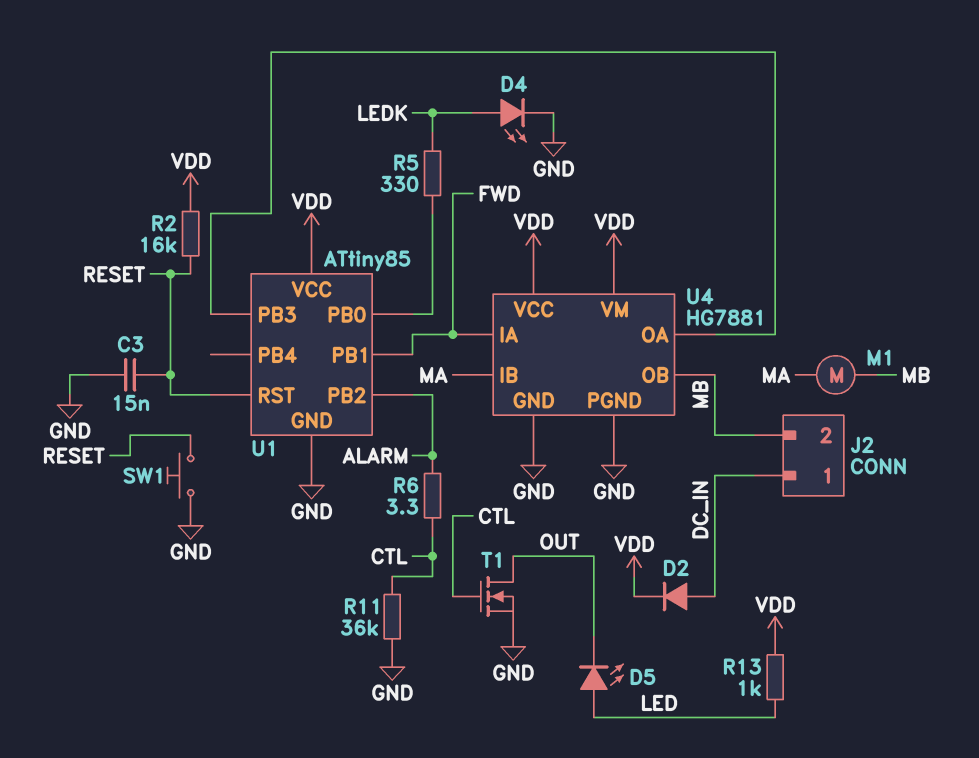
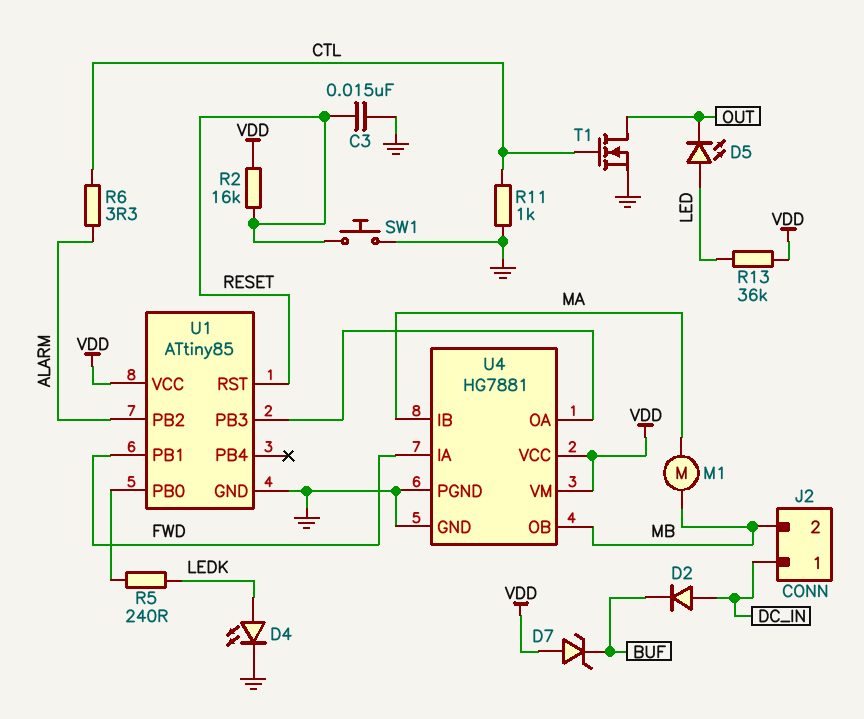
D2: diode (A DC_IN, K VDD) -> diode (A DC_IN, K BUF)
D7: none -> zener (A VDD, K BUF)
R5: 330 (LEDK, U1/PB0) -> 240 (LEDK, U1/PB0)
R11: 36k (CTL, GND) -> 1k (CTL, GND)
R13: 1k (LED, VDD) -> 36k (LED, VDD)

